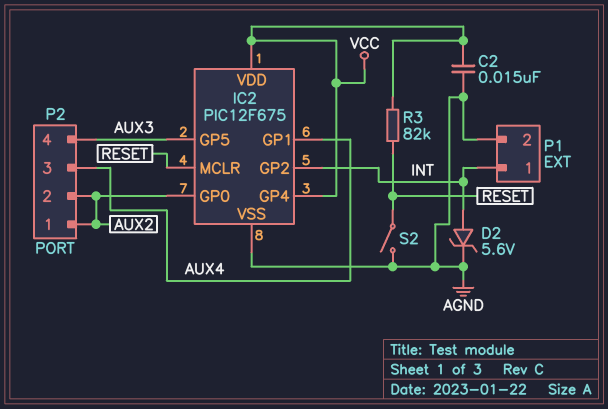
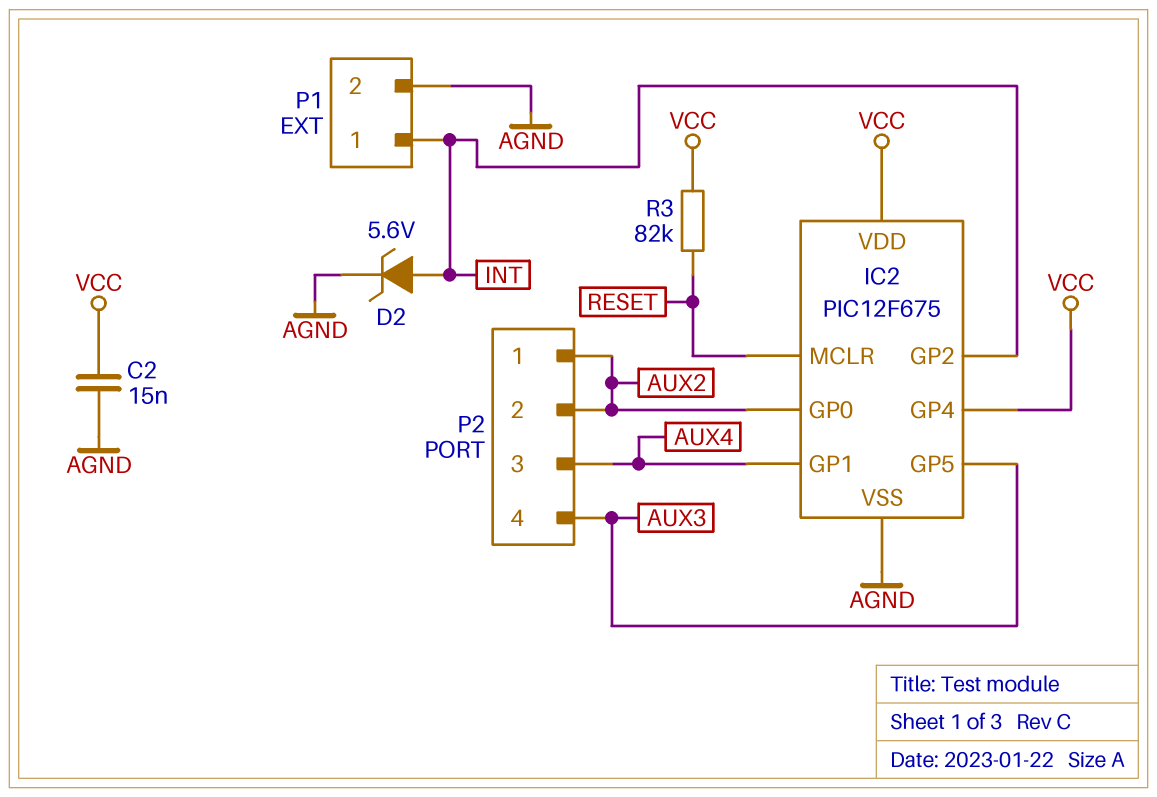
S2: switch (AGND, RESET) -> none

